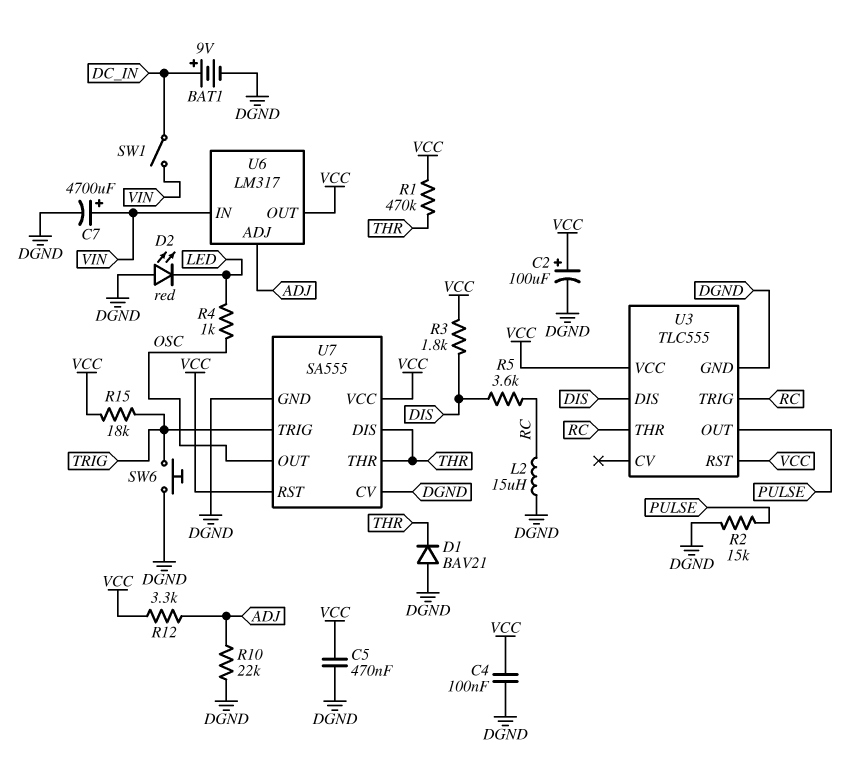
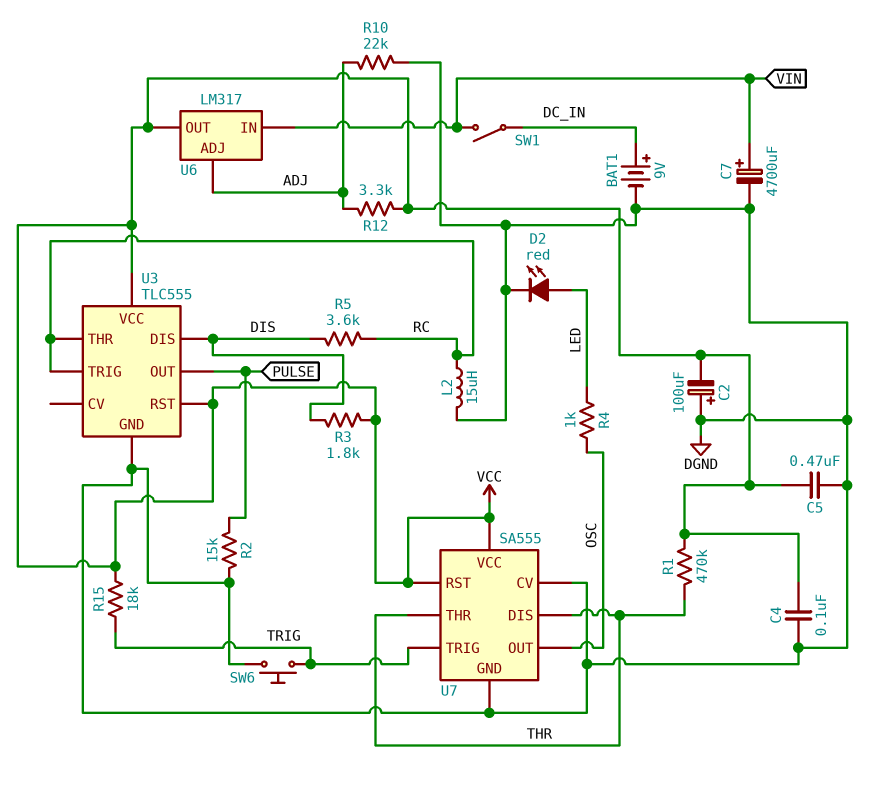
C2: 100uF (plus VCC, minus DGND) -> 100uF (plus DGND, minus VCC)
D1: diode BAV21 (A DGND, K THR) -> none
D2: LED red (A DGND, K LED) -> LED red (A LED, K DGND)

